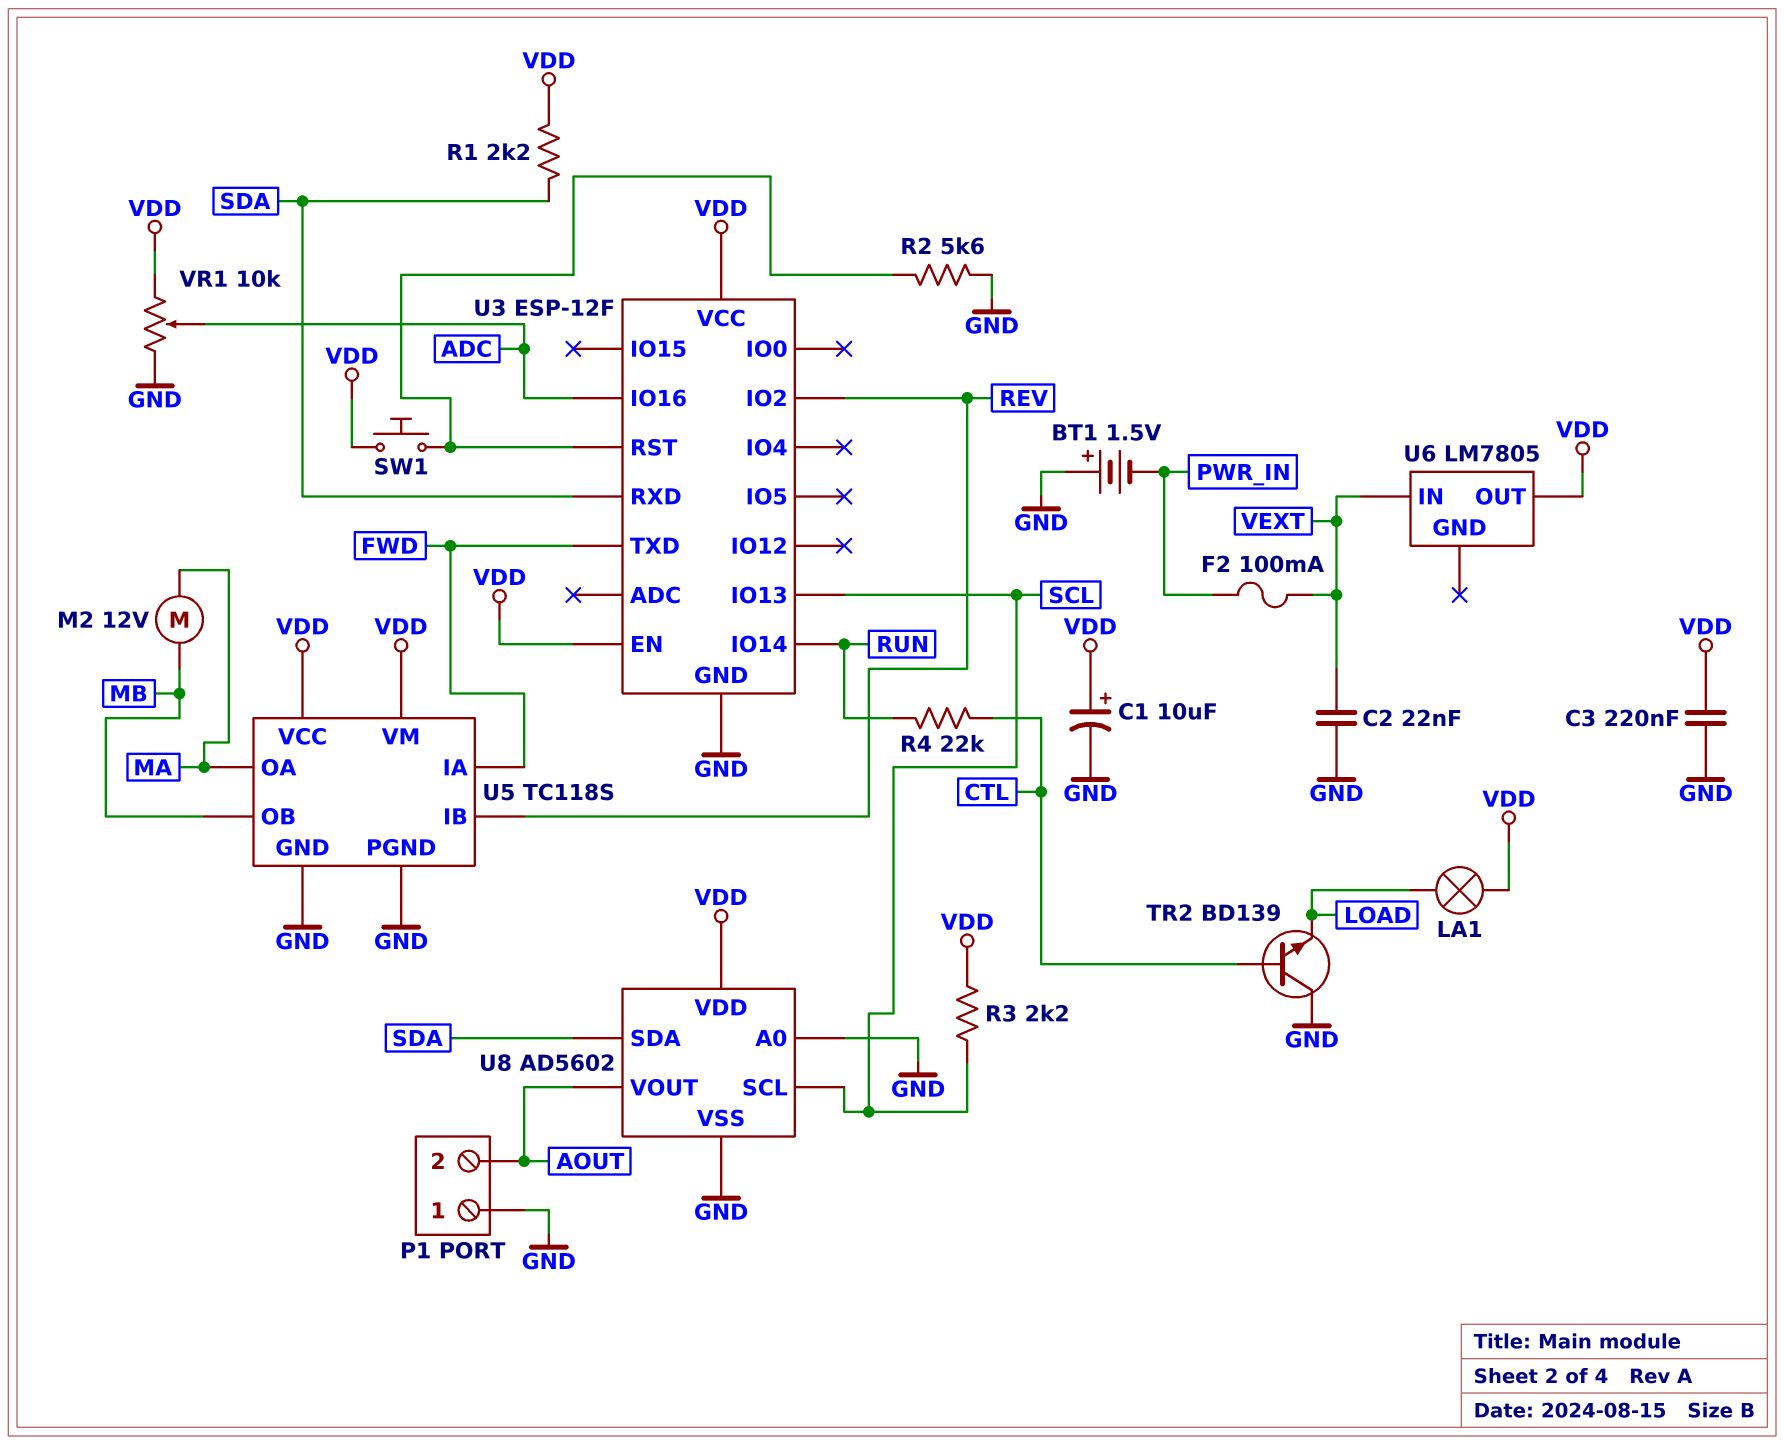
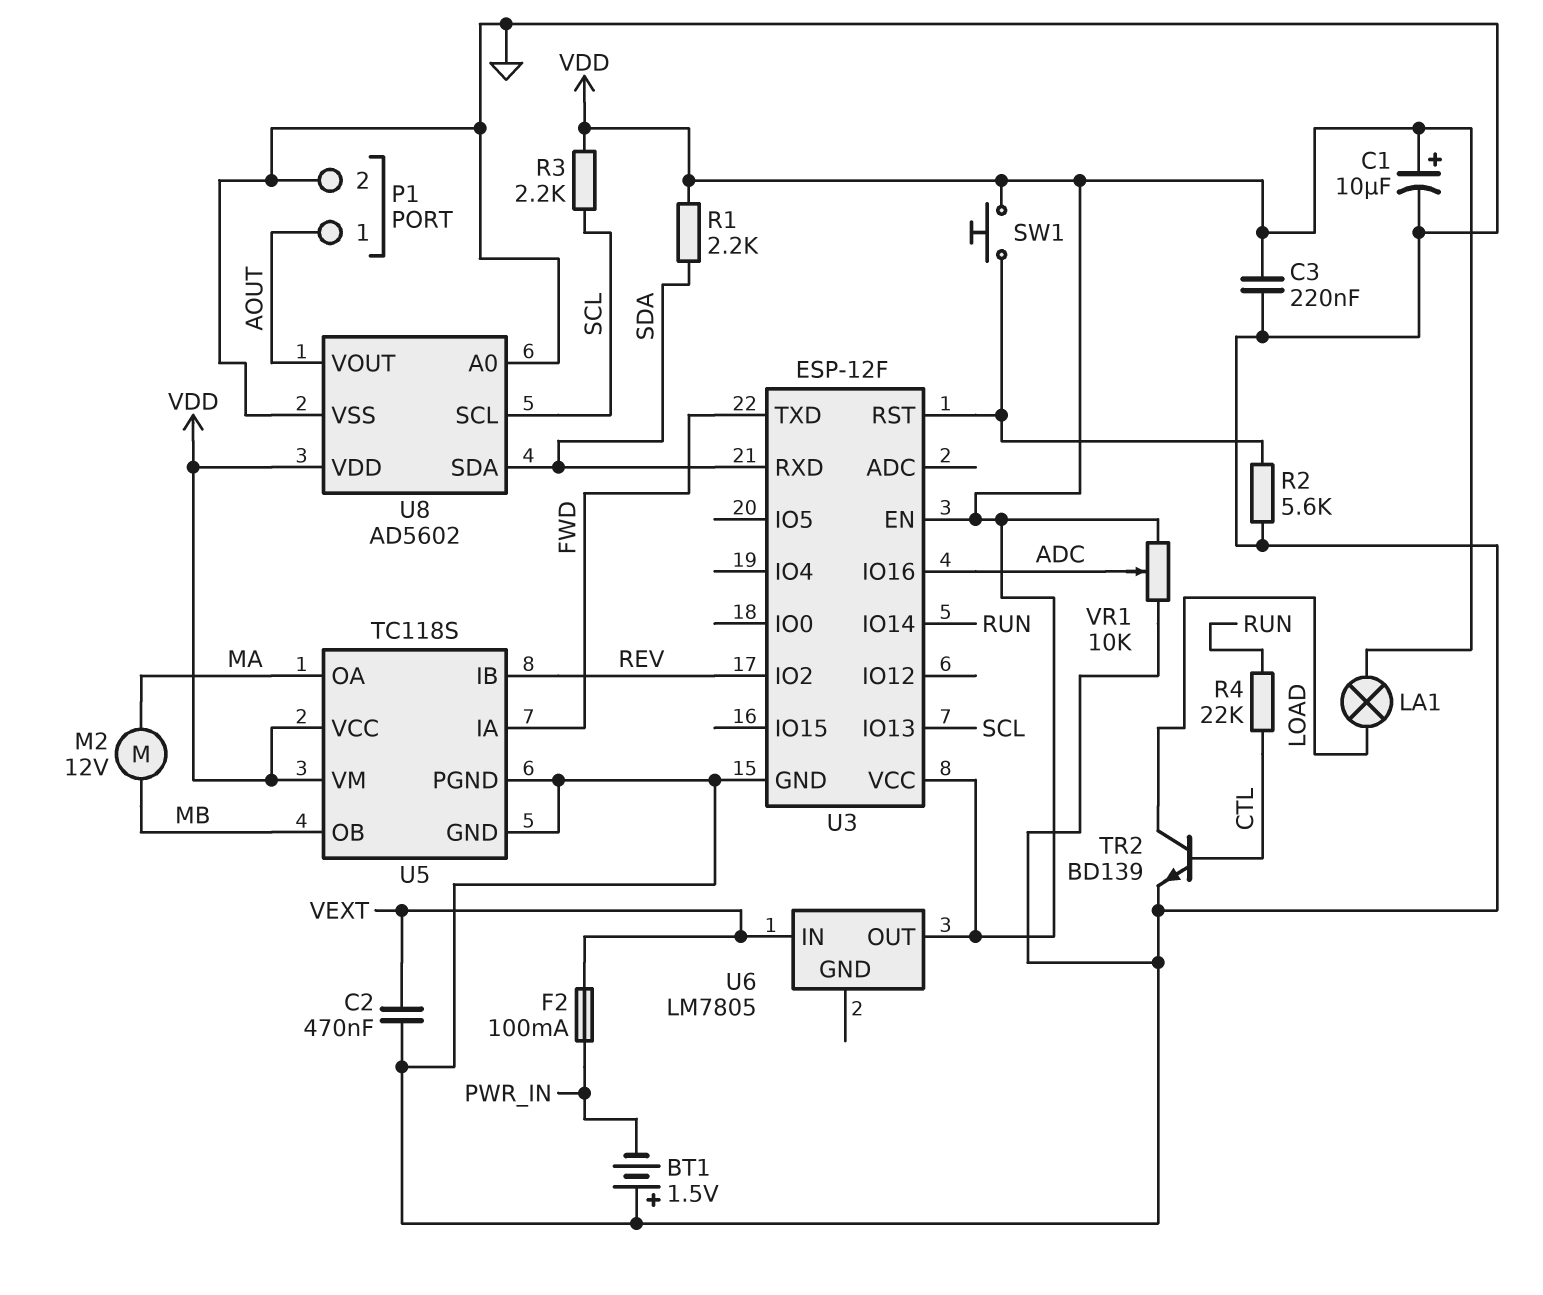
C2: 22nF (GND, VEXT) -> 470nF (GND, VEXT)
P1 pin 1: GND -> AOUT
P1 pin 2: AOUT -> GND
TR2: NPN BD139 (B CTL, C GND, E LOAD) -> NPN BD139 (B CTL, C LOAD, E GND)

